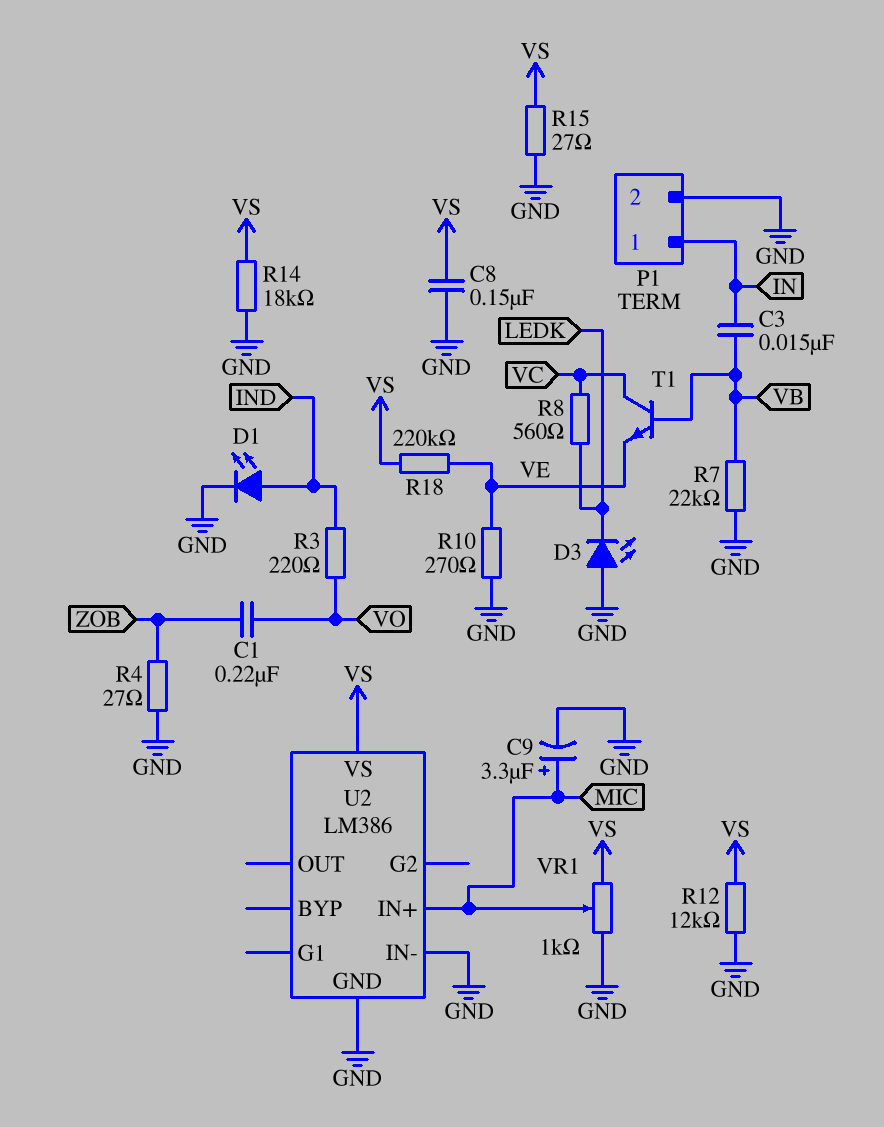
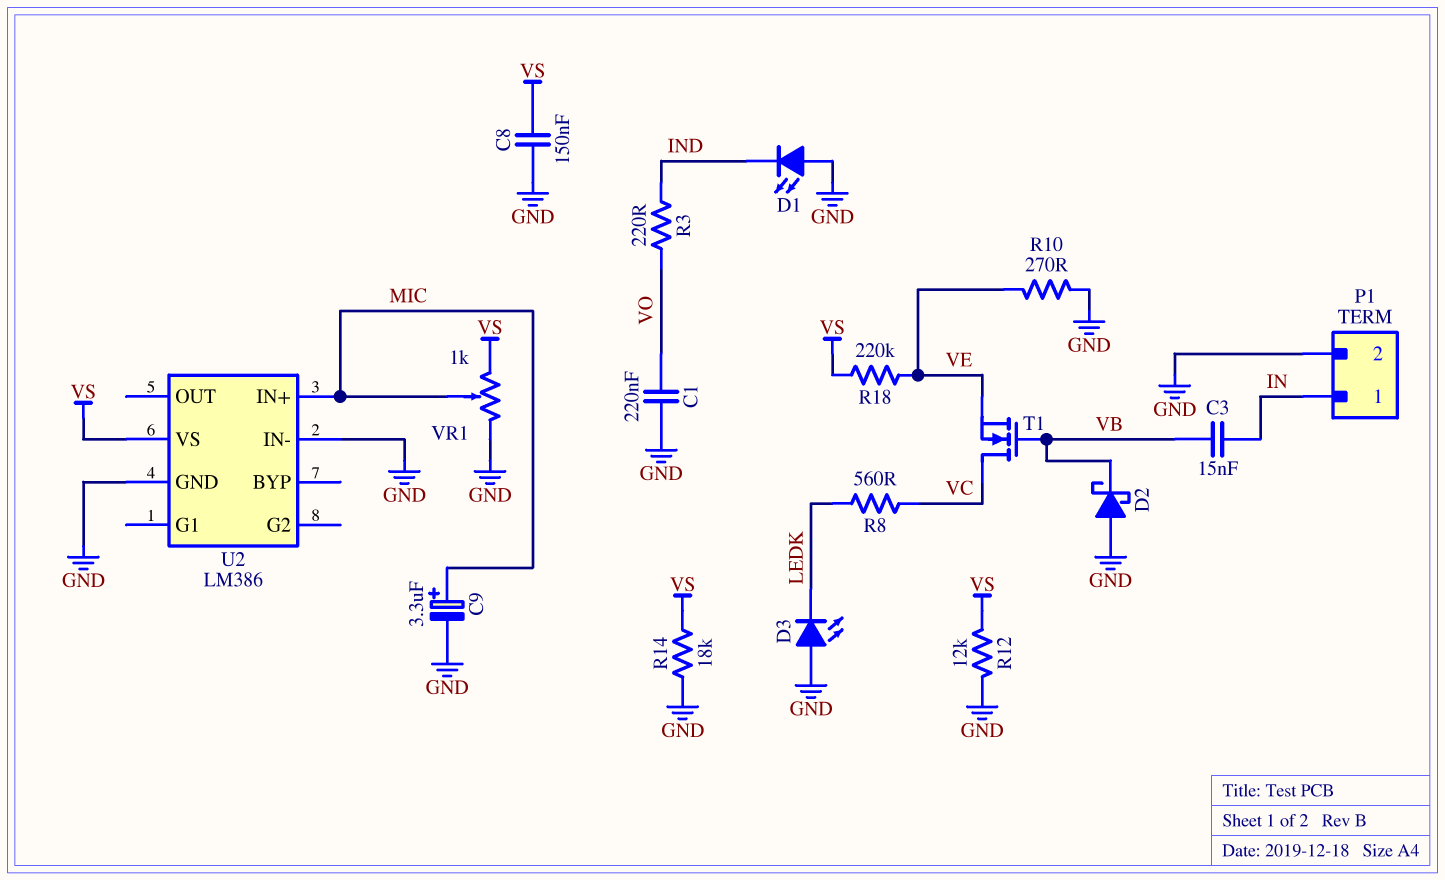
C1: 220nF (VO, ZOB) -> 220nF (GND, VO)
D1: LED (A IND, K GND) -> LED (A GND, K IND)
D2: none -> schottky (A GND, K VB)
R4: 27 (GND, ZOB) -> none
R7: 22k (GND, VB) -> none
R15: 27 (GND, VS) -> none
T1: NPN (B VB, C VC, E VE) -> NMOS (G VB, D VC, S VE)

